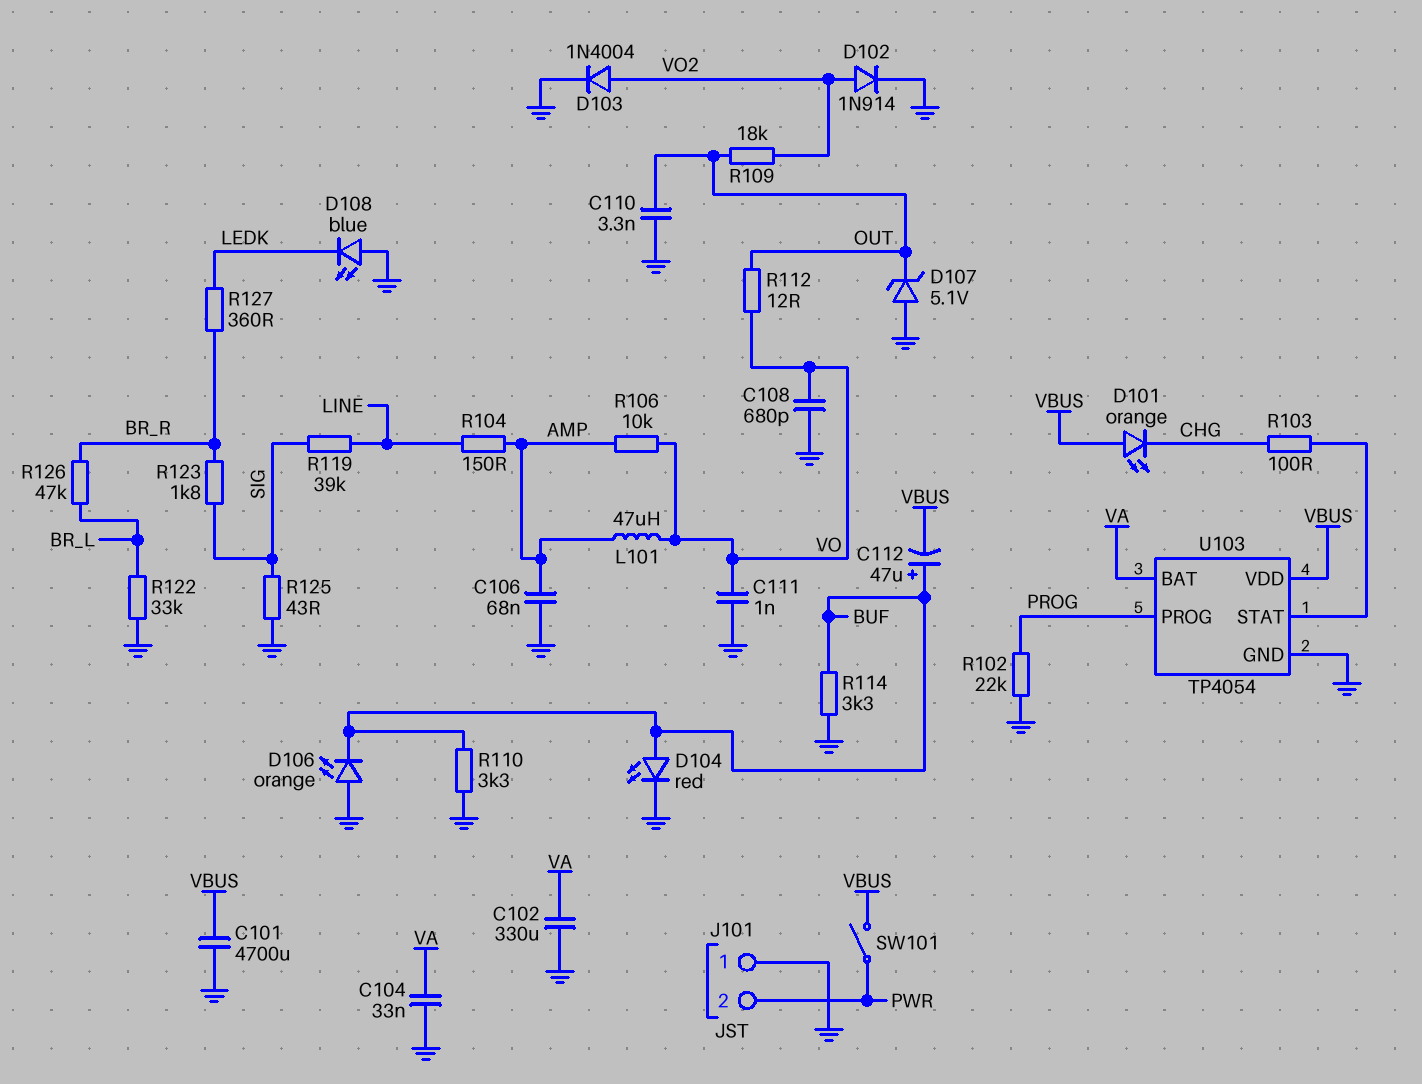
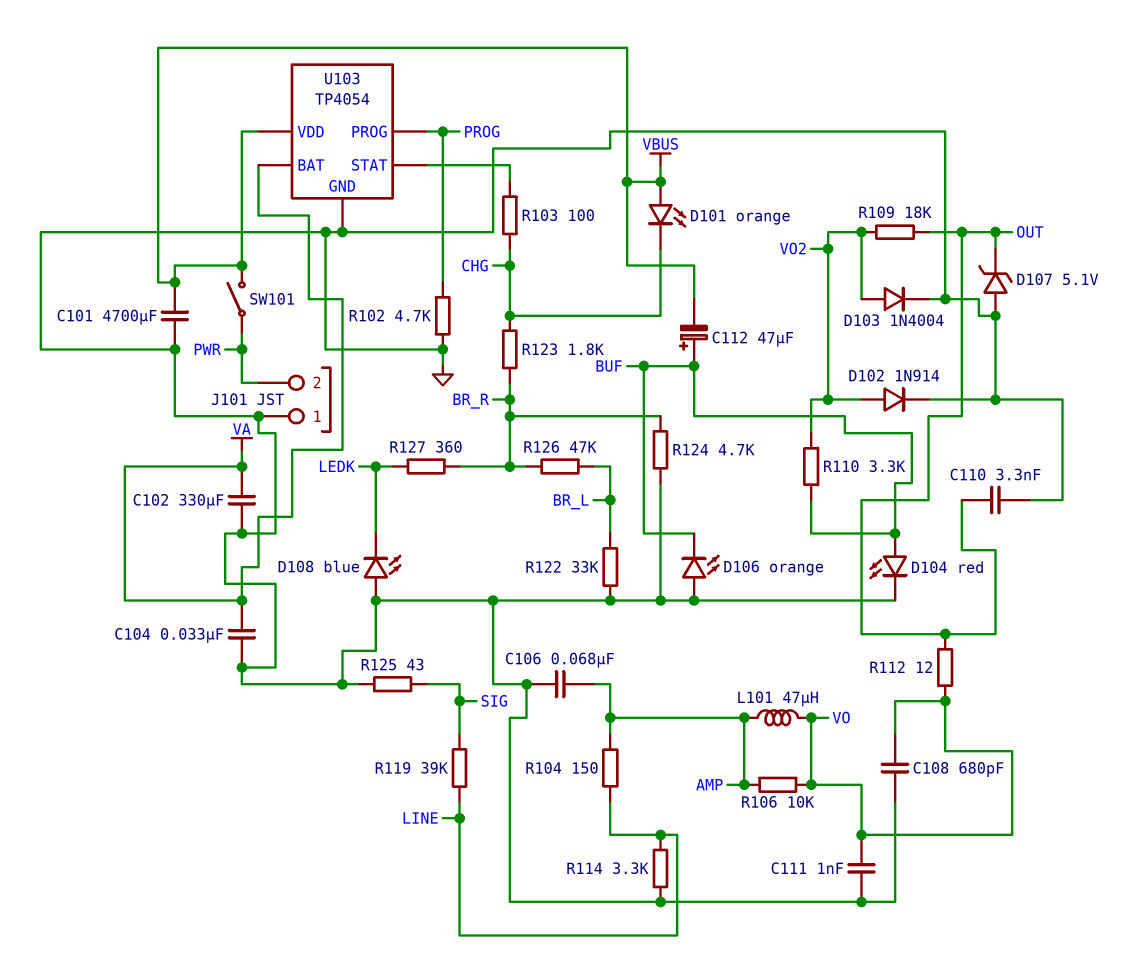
R102: 22k (GND, PROG) -> 4.7k (GND, PROG)
R110: 3.3k (BUF, GND) -> 3.3k (BUF, VO2)
R114: 3.3k (BUF, GND) -> 3.3k (GND, LINE)
R123: 1.8k (BR_R, SIG) -> 1.8k (BR_R, CHG)
R124: none -> 4.7k (BR_R, GND)

